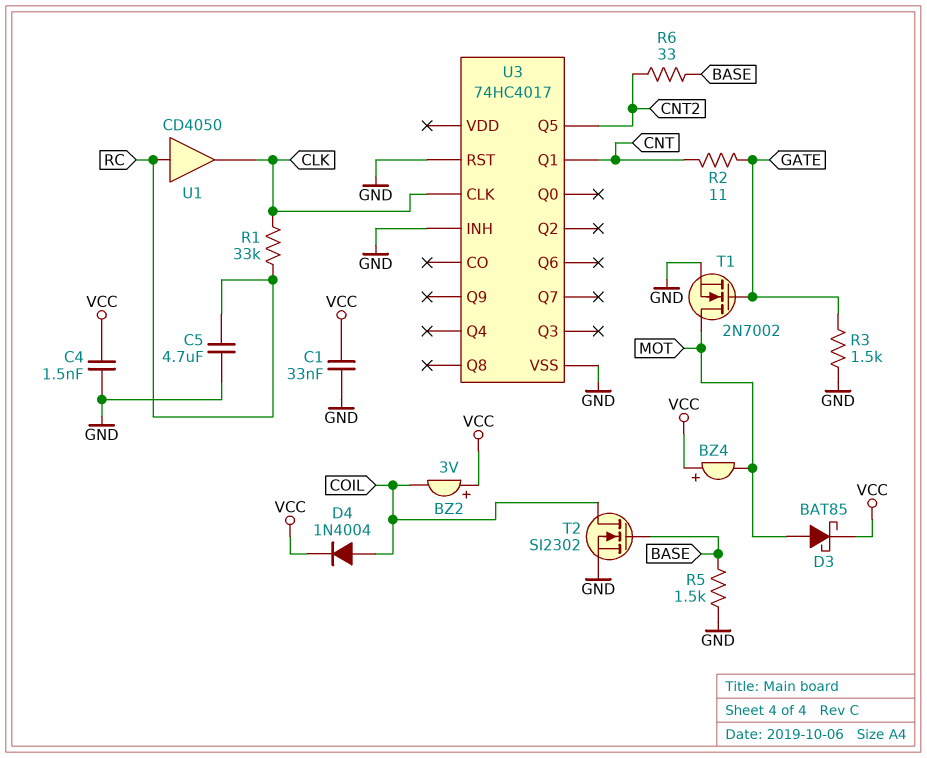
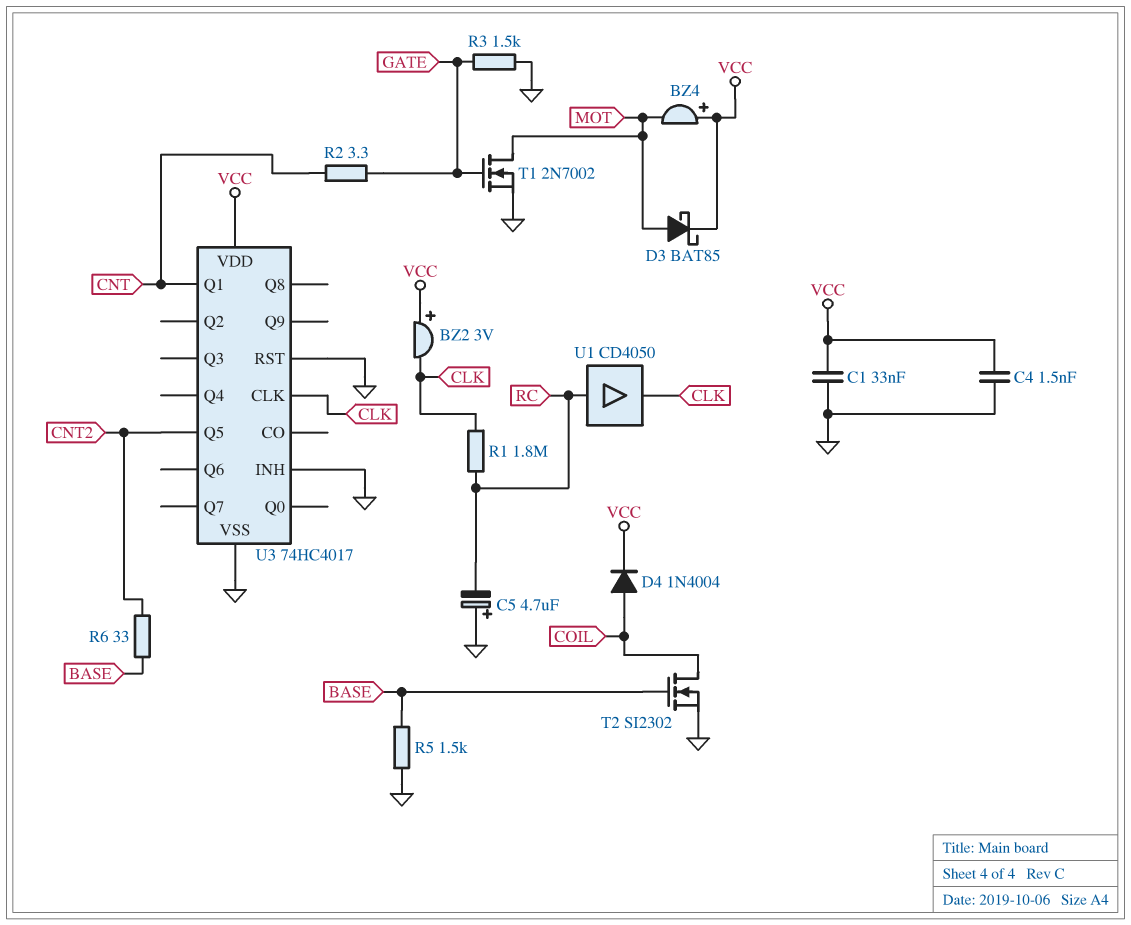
BZ2: buzzer 3V (plus VCC, minus COIL) -> buzzer 3V (plus VCC, minus CLK)
C5: 4.7uF (GND, RC) -> 4.7uF (plus GND, minus RC)
R1: 33k (CLK, RC) -> 1.8M (CLK, RC)
R2: 11 (CNT, GATE) -> 3.3 (CNT, GATE)
U3 pin VDD: none -> VCC

